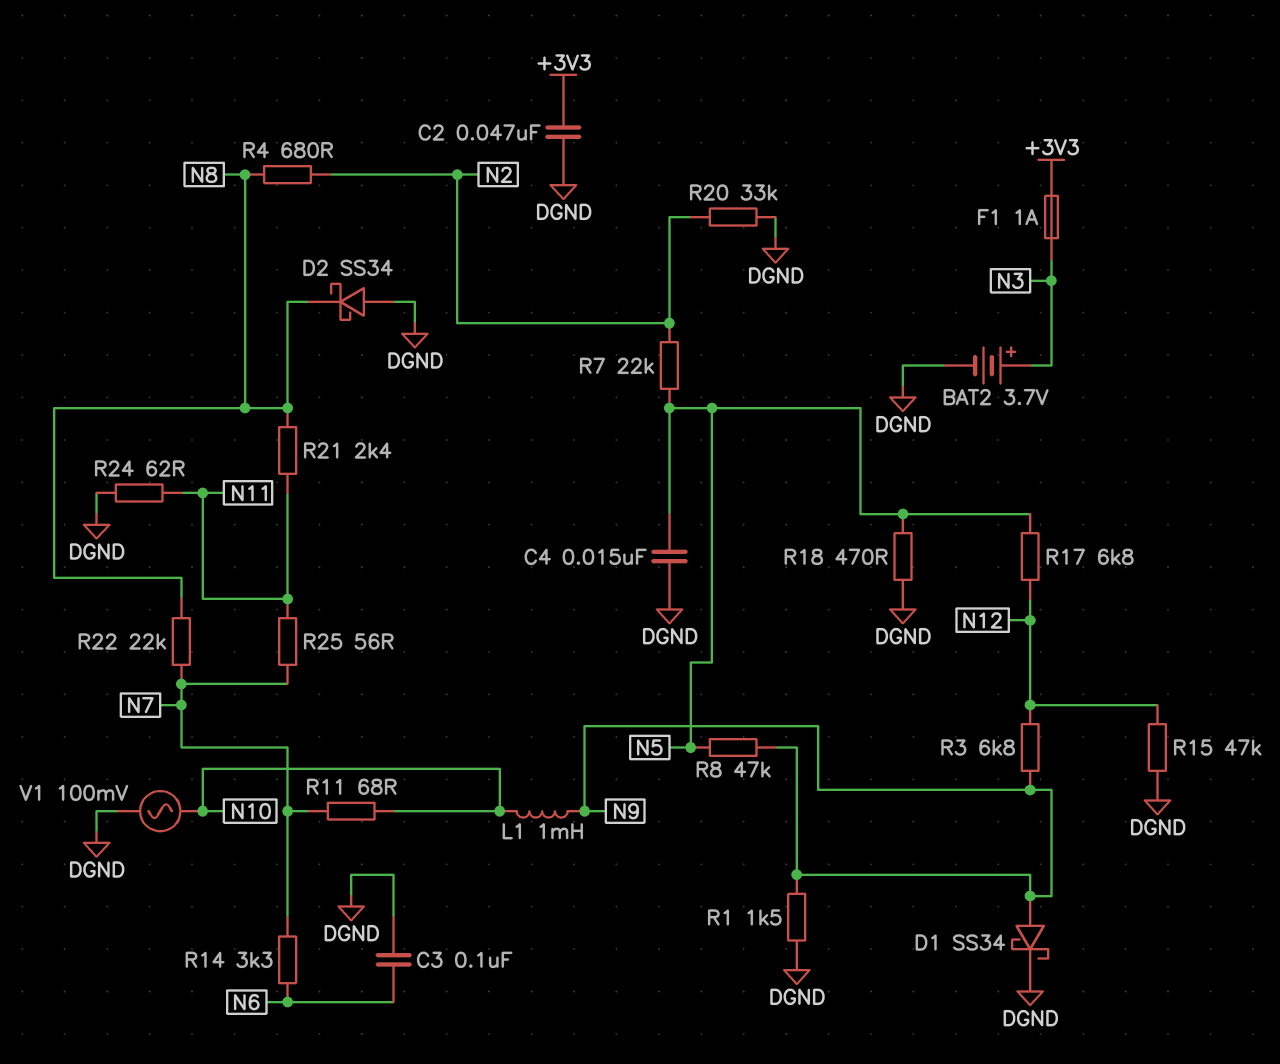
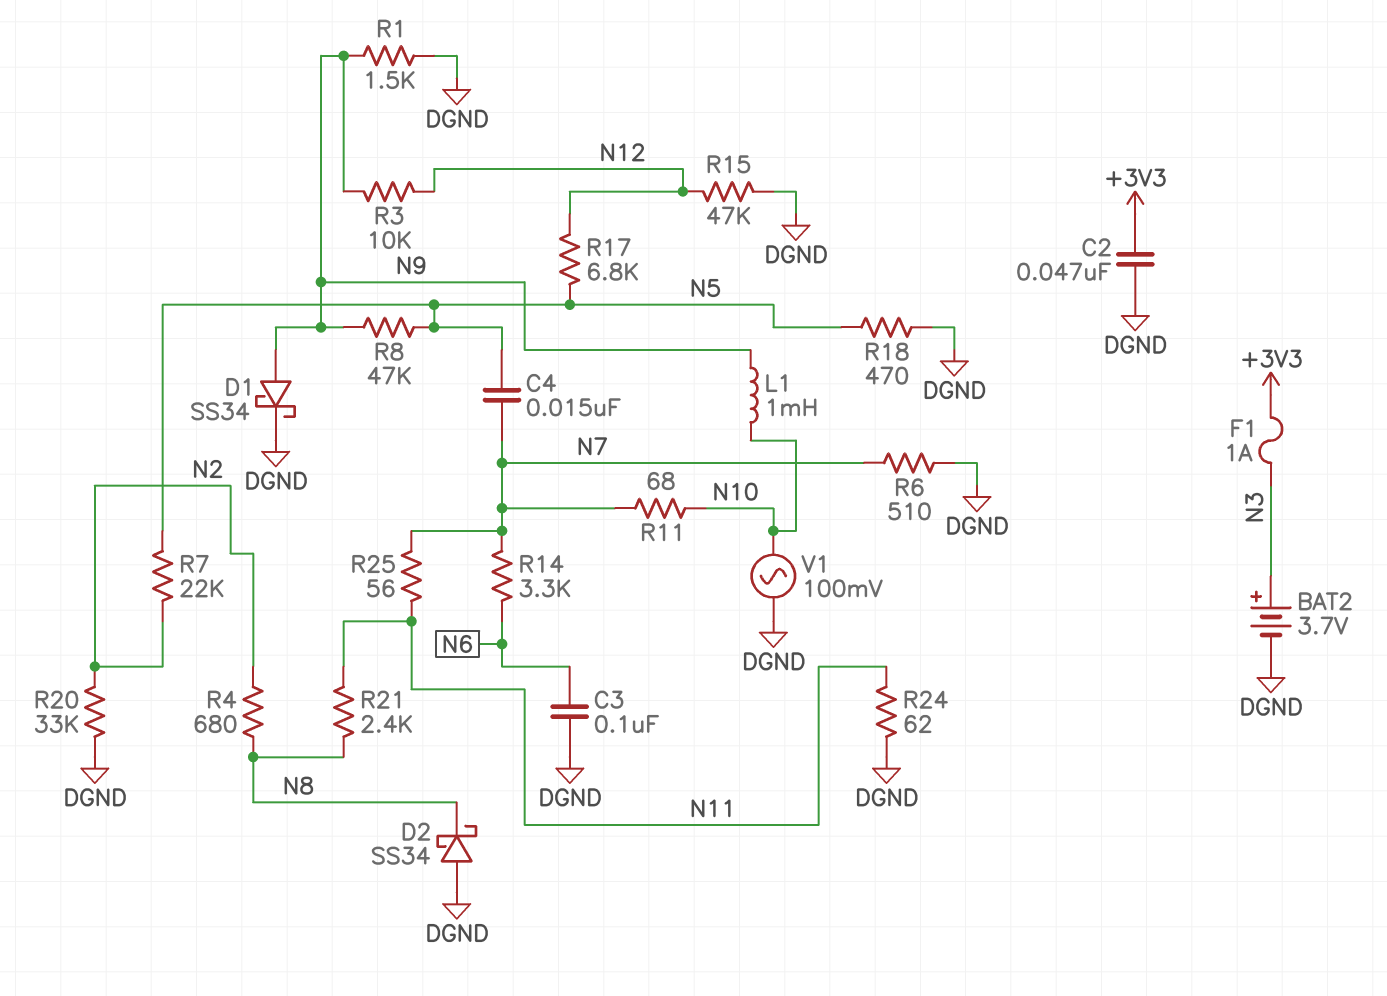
C4: 15nF (DGND, N5) -> 15nF (N5, N7)
R3: 6.8k (N9, N12) -> 10k (N9, N12)
R6: none -> 510 (DGND, N7)
R22: 22k (N7, N8) -> none

